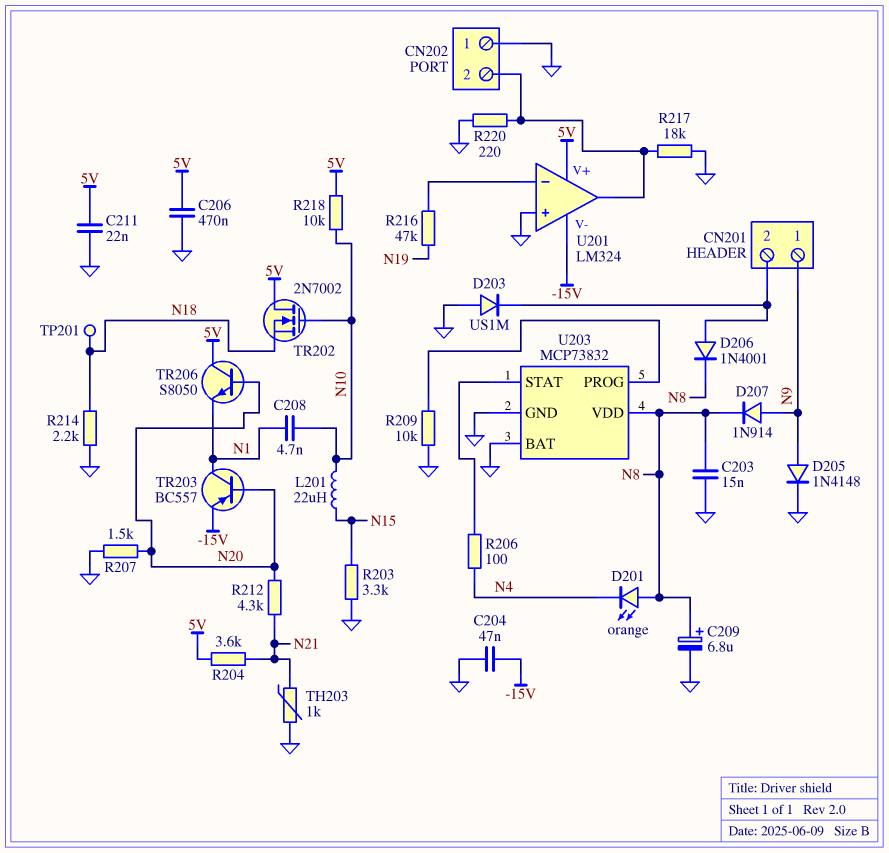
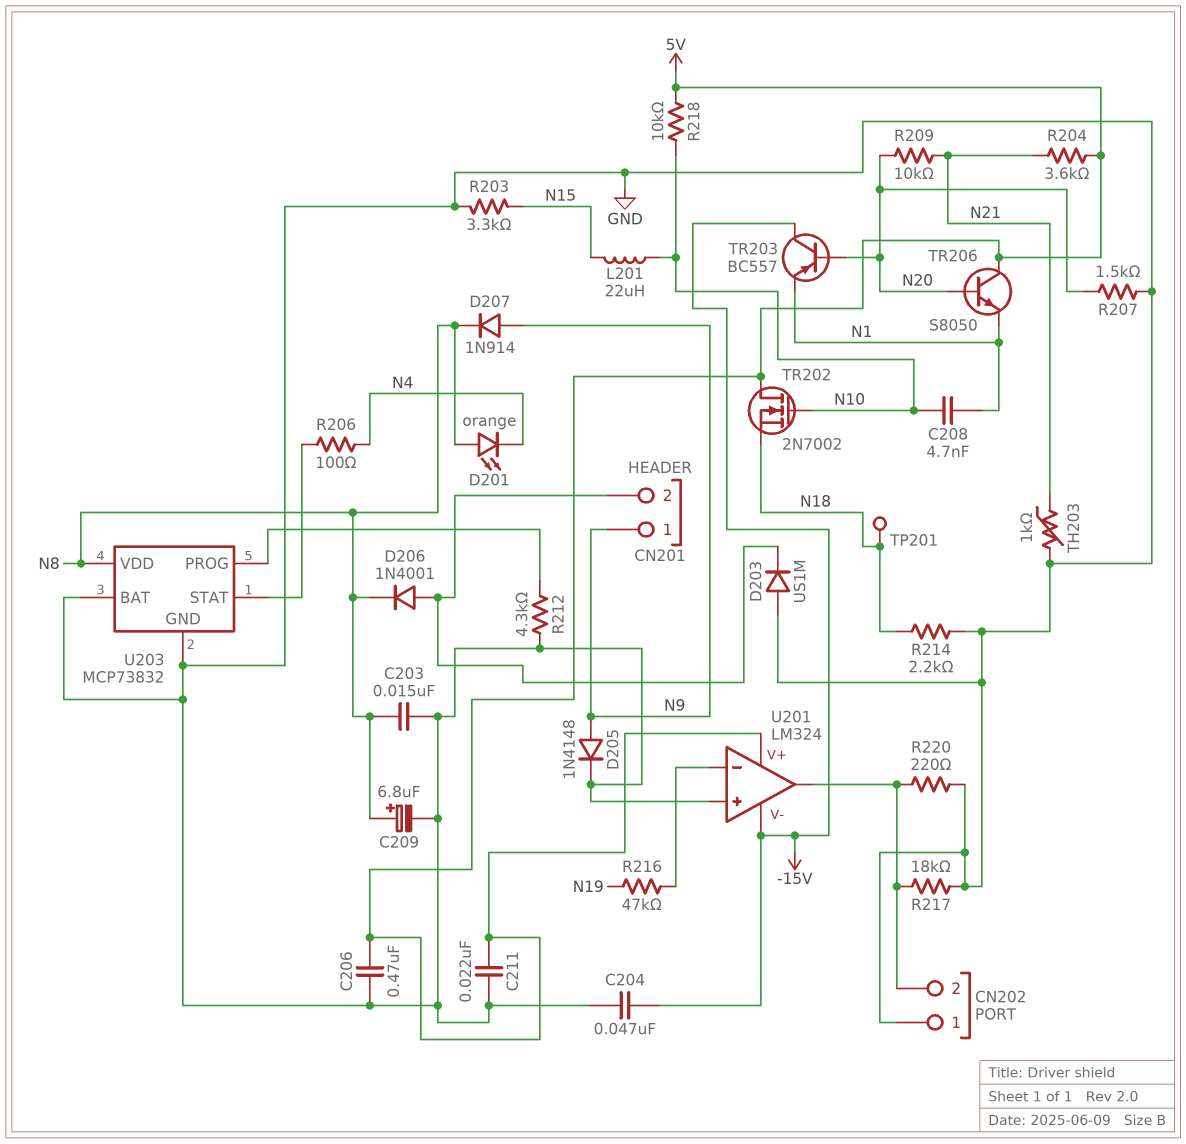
R209: 10k (GND, U203/PROG) -> 10k (N20, N21)
R212: 4.3k (N20, N21) -> 4.3k (GND, U203/PROG)
TR203: PNP BC557 (B N20, C N1, E -15V) -> PNP BC557 (B N20, C -15V, E N1)

